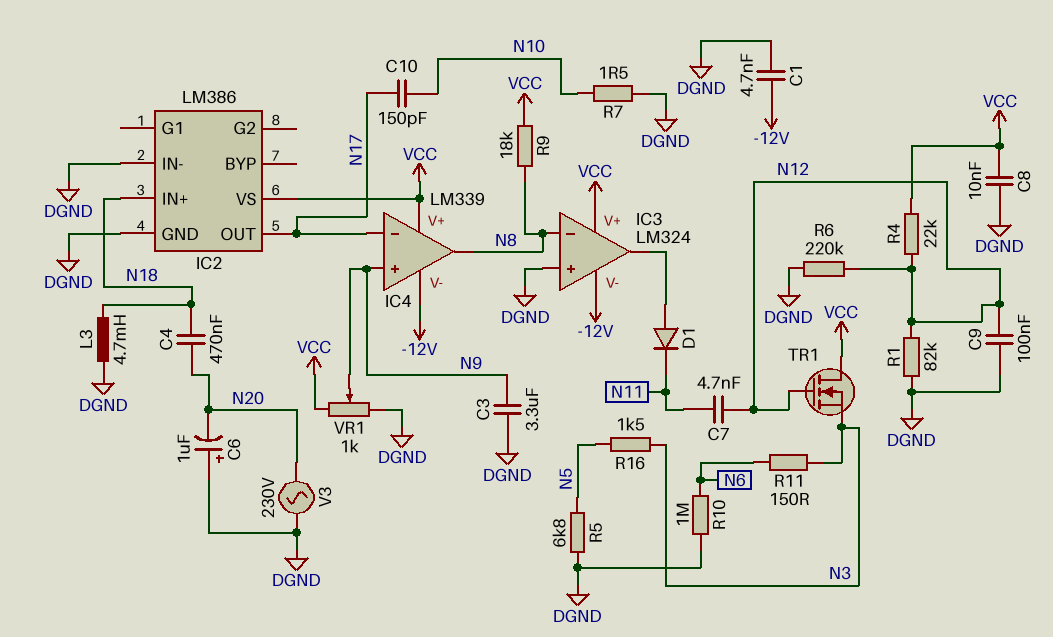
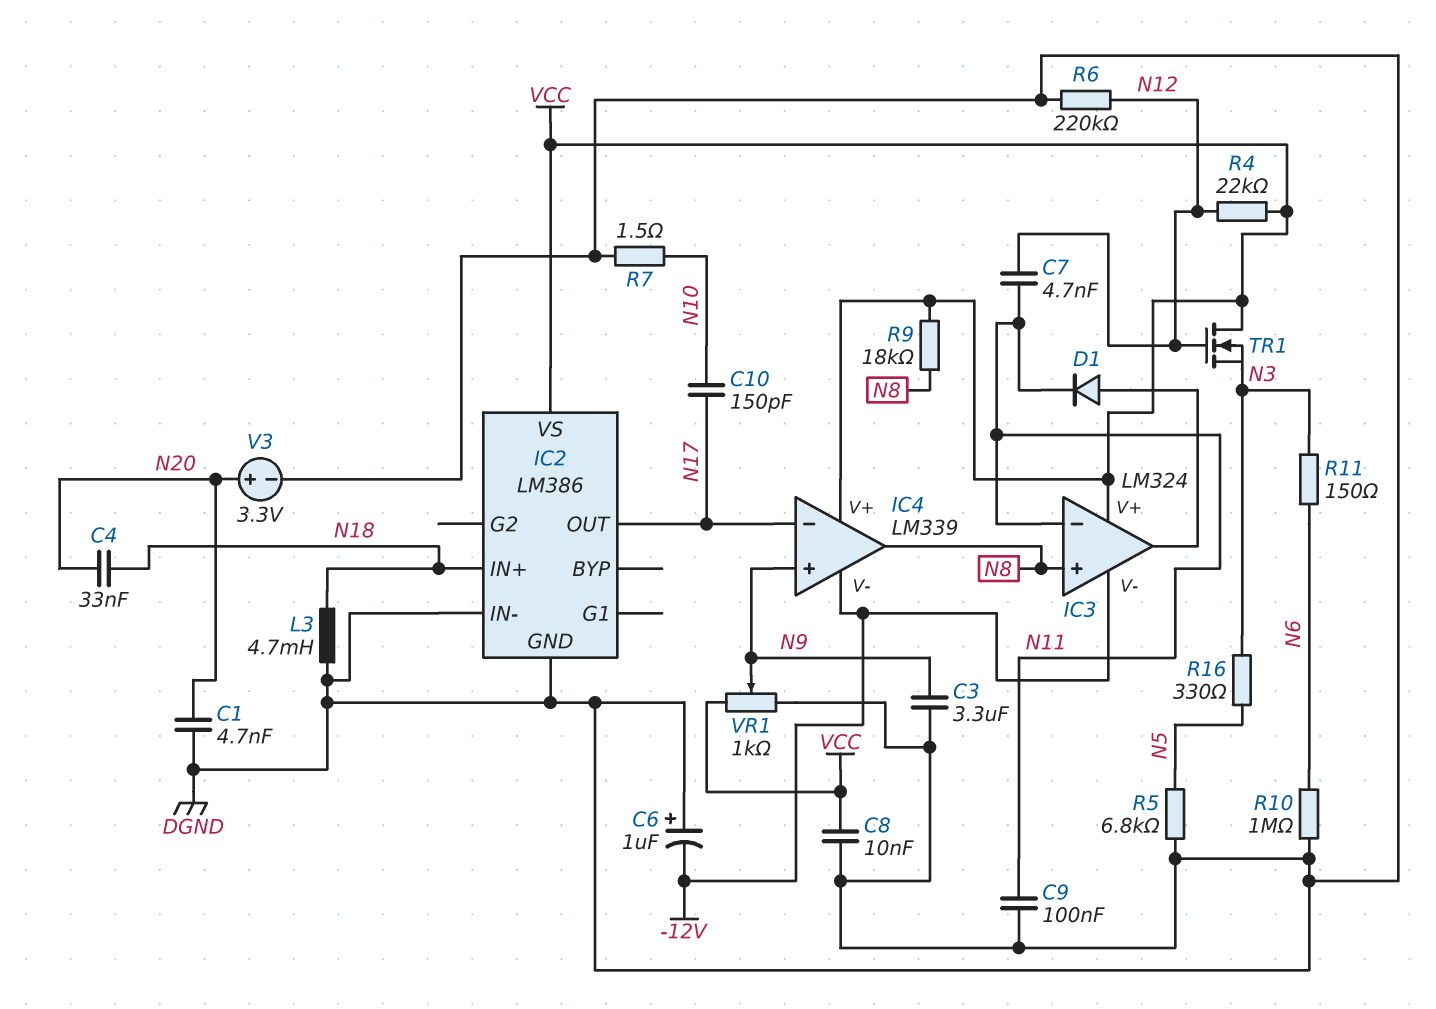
C1: 4.7nF (-12V, DGND) -> 4.7nF (DGND, N20)
C4: 470nF (N18, N20) -> 33nF (N18, N20)
C6: 1uF (plus DGND, minus N20) -> 1uF (plus DGND, minus -12V)
C9: 100nF (DGND, N12) -> 100nF (DGND, N11)
IC3 pin in+: DGND -> N8
IC3 pin in-: N8 -> N11
R1: 82k (DGND, N12) -> none
R16: 1.5k (N3, N5) -> 330 (N3, N5)
V3: AC 230V (DGND, N20) -> 3.3V (plus N20, minus DGND)

